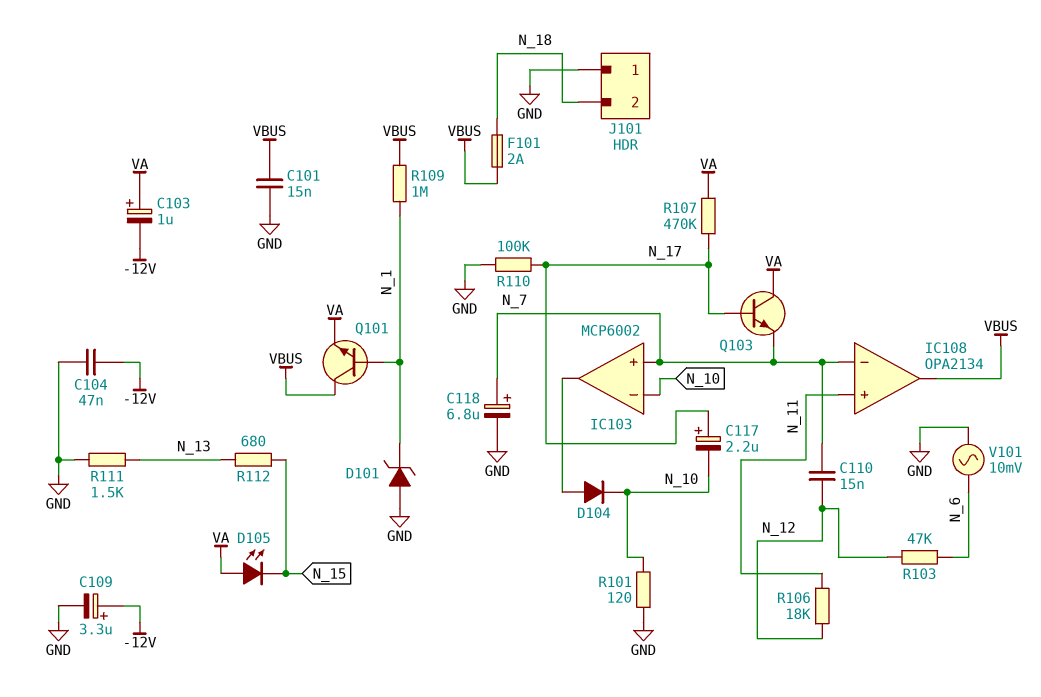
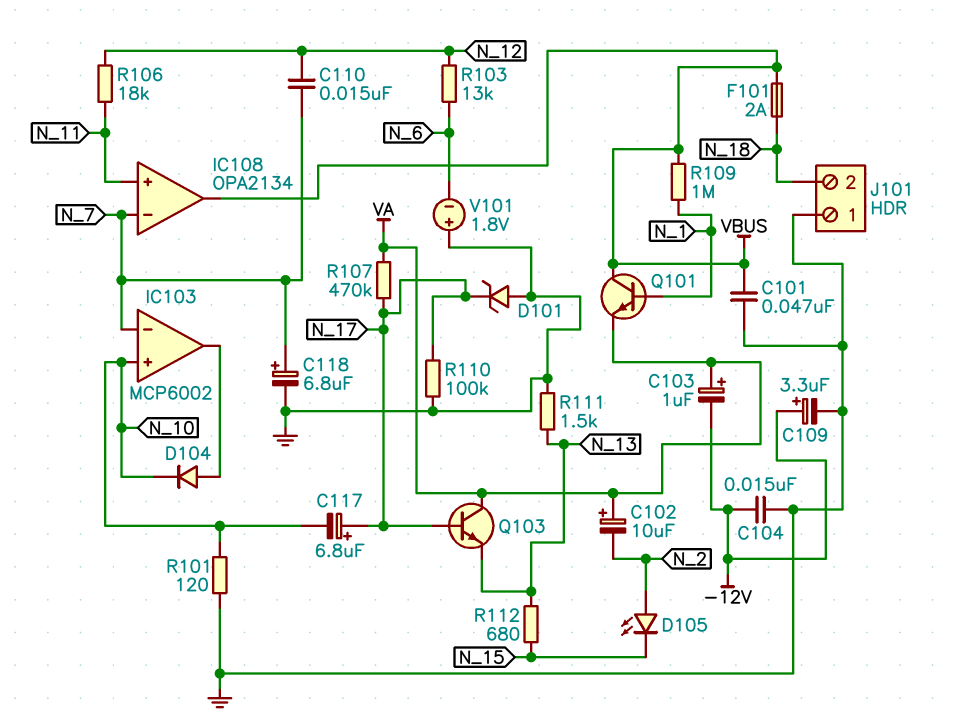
C101: 15nF (GND, VBUS) -> 47nF (GND, VBUS)
C102: none -> 10uF (plus VA, minus N_2)
C104: 47nF (-12V, GND) -> 15nF (-12V, GND)
C117: 2.2uF (plus N_17, minus N_10) -> 6.8uF (plus N_17, minus N_10)
D101: zener (A GND, K N_1) -> zener (A GND, K N_17)
D105: LED (A VA, K N_15) -> LED (A N_2, K N_15)
IC103 pin in+: N_7 -> N_10
IC103 pin in-: N_10 -> N_7
Q103: NPN (B N_17, C VA, E N_7) -> NPN (B N_17, C VA, E N_13)
R103: 47k (N_6, N_12) -> 13k (N_6, N_12)
V101: AC 10mV (GND, N_6) -> 1.8V (plus GND, minus N_6)

